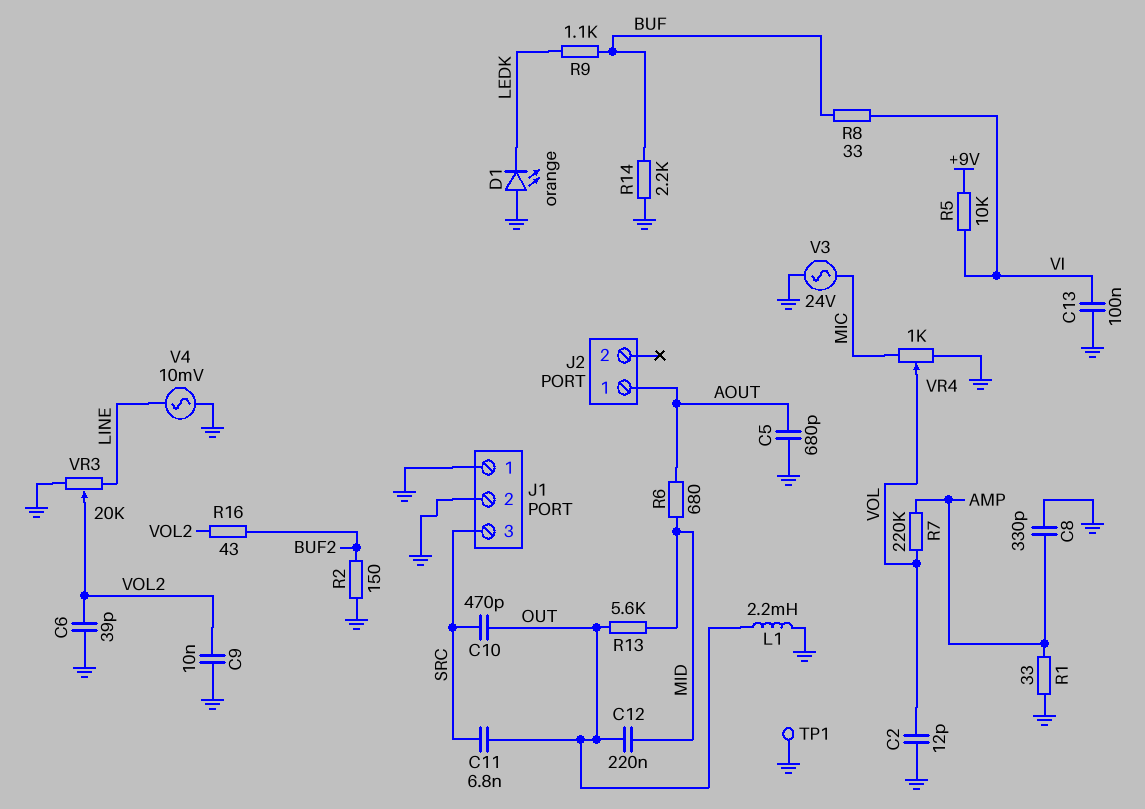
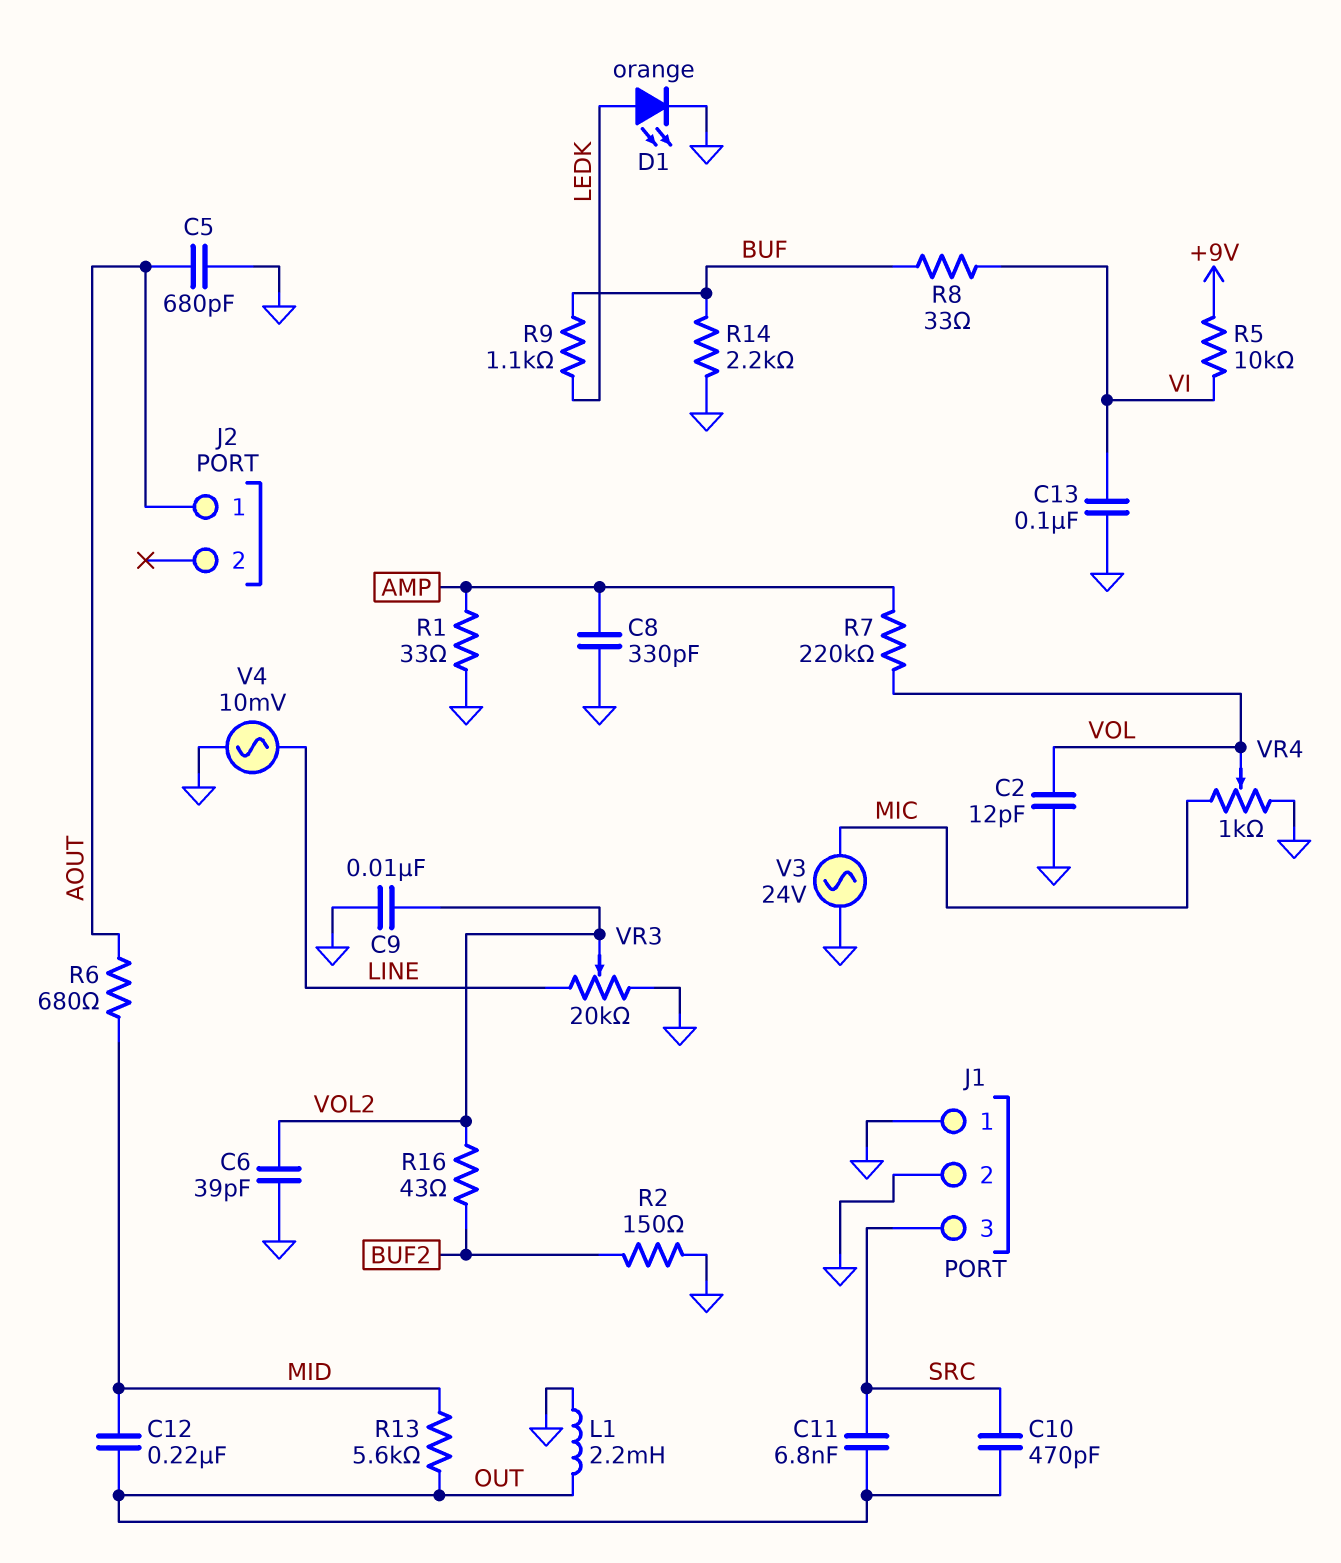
D1: LED orange (A GND, K LEDK) -> LED orange (A LEDK, K GND)
TP1: test point (GND) -> none

